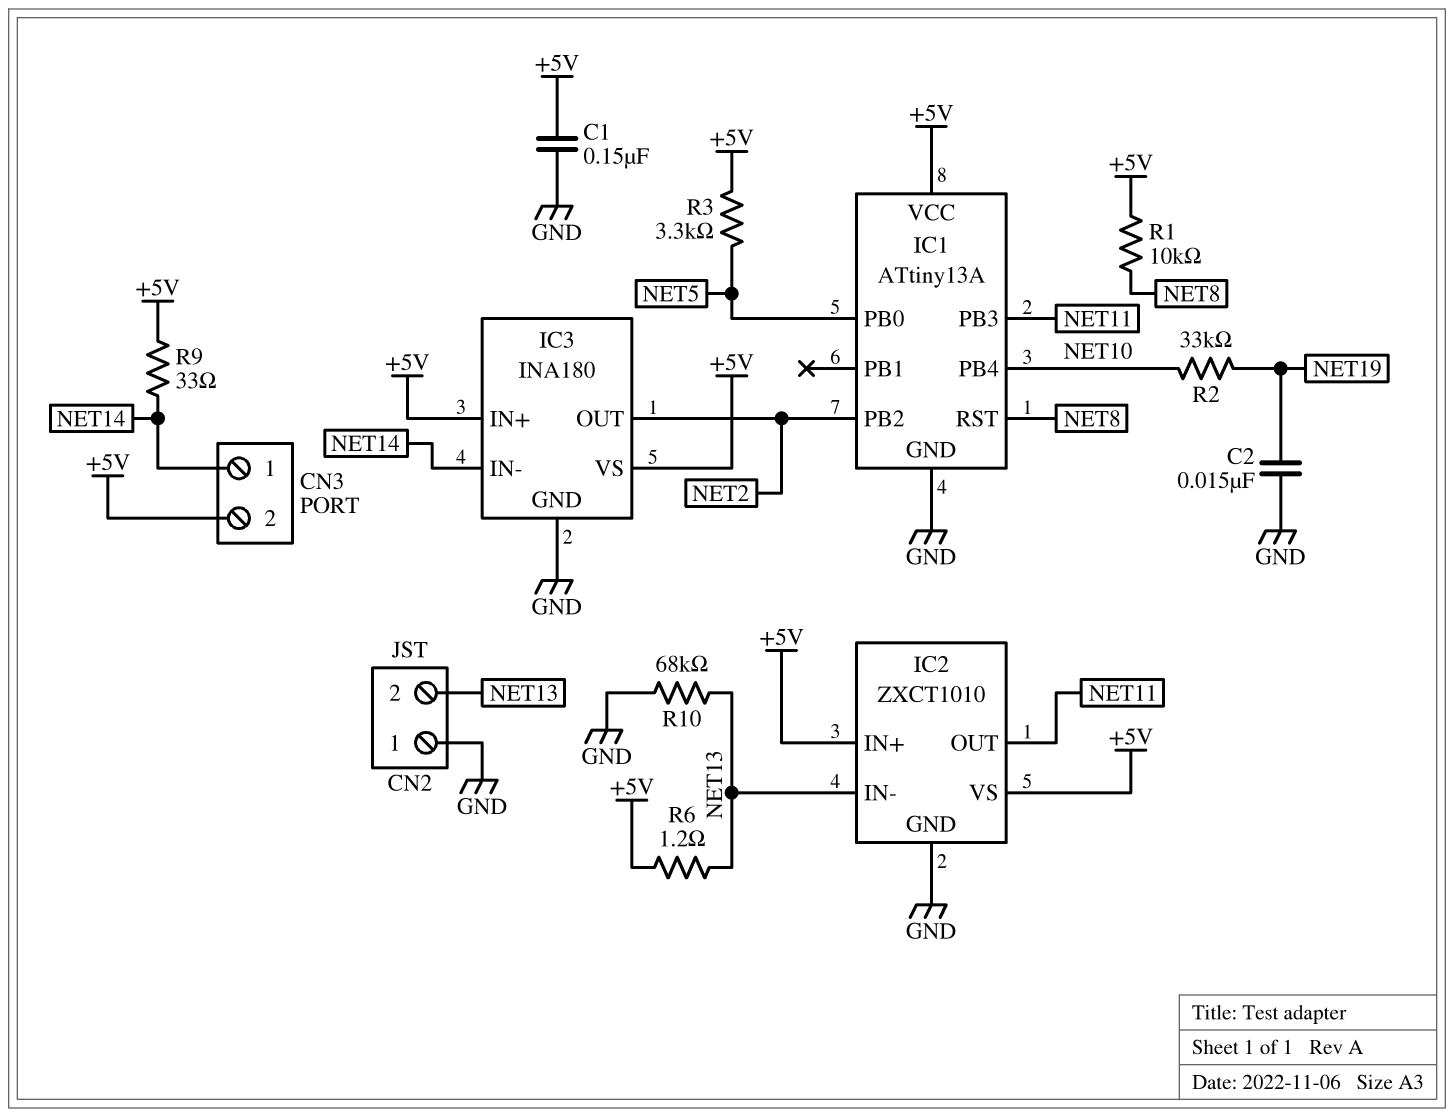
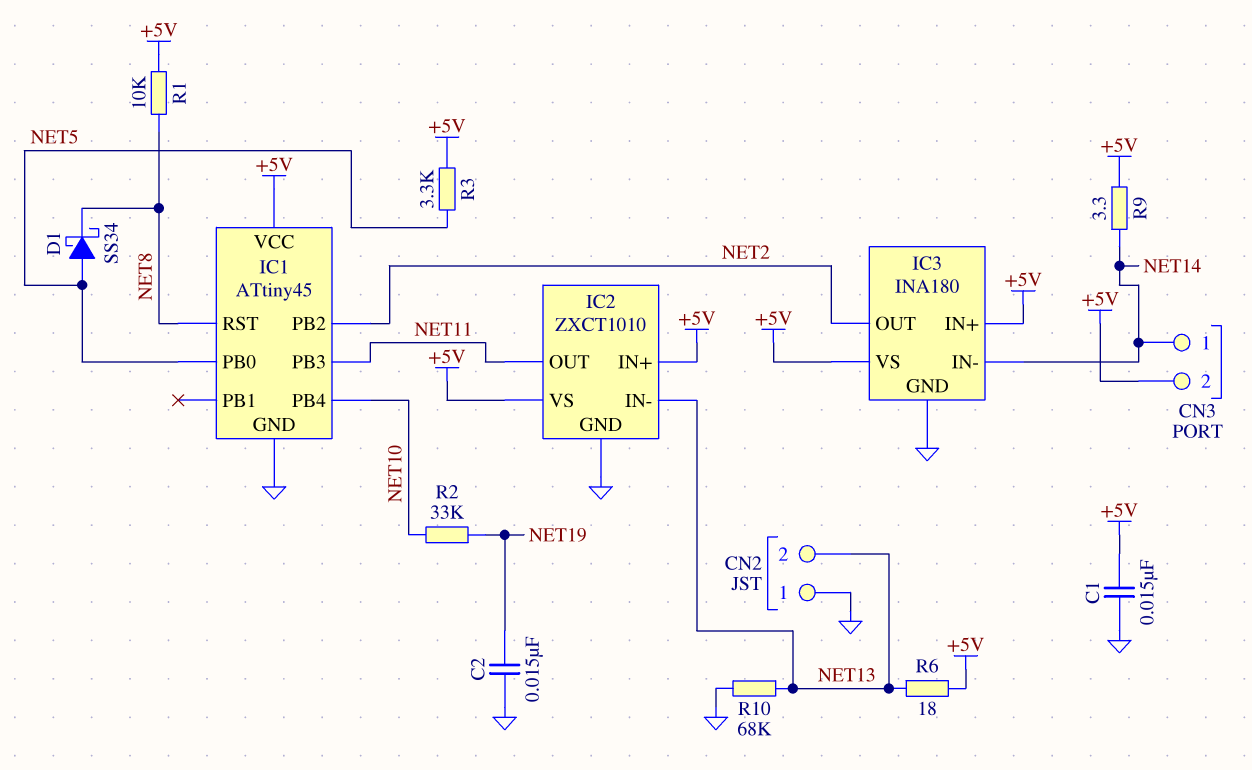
C1: 150nF (+5V, GND) -> 15nF (+5V, GND)
D1: none -> schottky SS34 (A NET5, K NET8)
IC1: ATtiny13A -> ATtiny45
R6: 1.2 (+5V, NET13) -> 18 (+5V, NET13)
R9: 33 (+5V, NET14) -> 3.3 (+5V, NET14)

